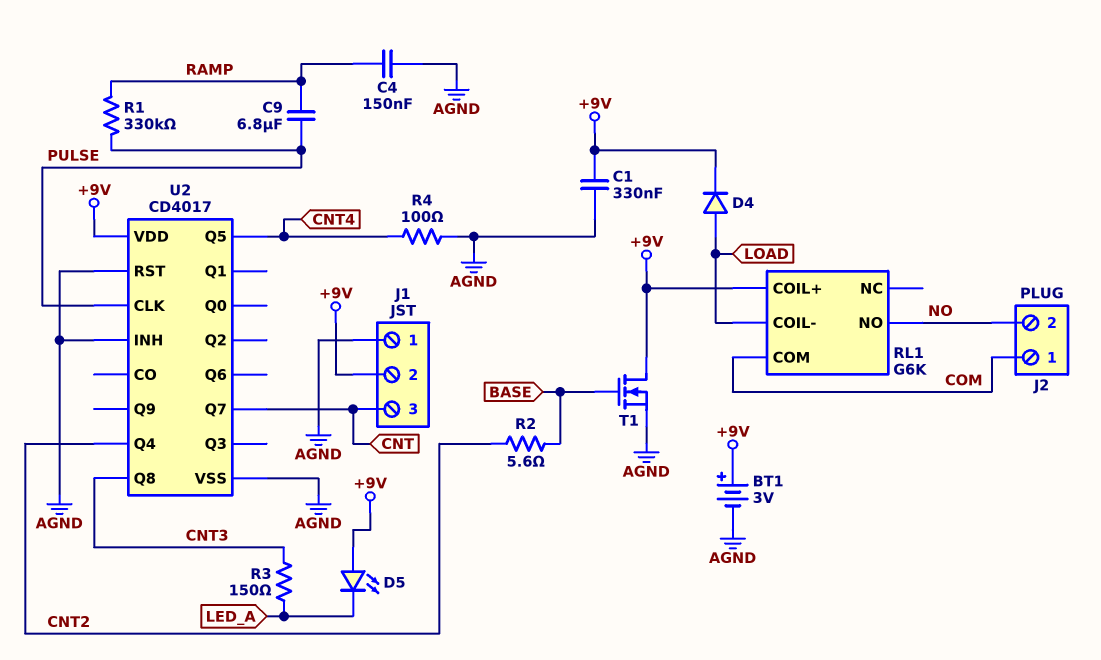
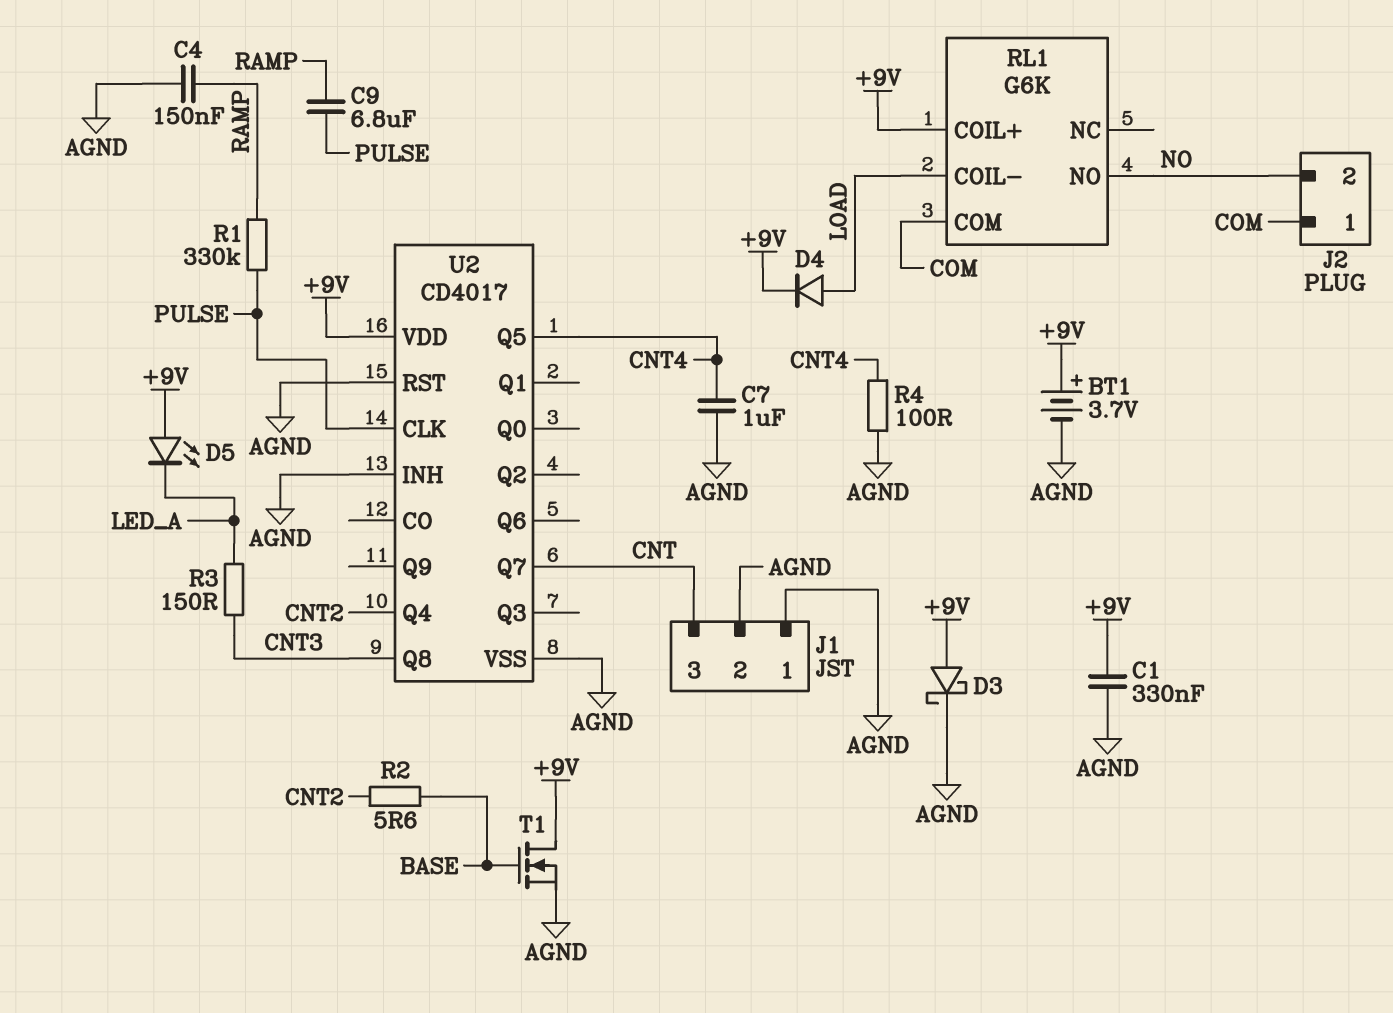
BT1: 3V (plus +9V, minus AGND) -> 3.7V (plus +9V, minus AGND)
C7: none -> 1uF (AGND, CNT4)
D3: none -> schottky (A +9V, K AGND)
J1 pin 2: +9V -> AGND

